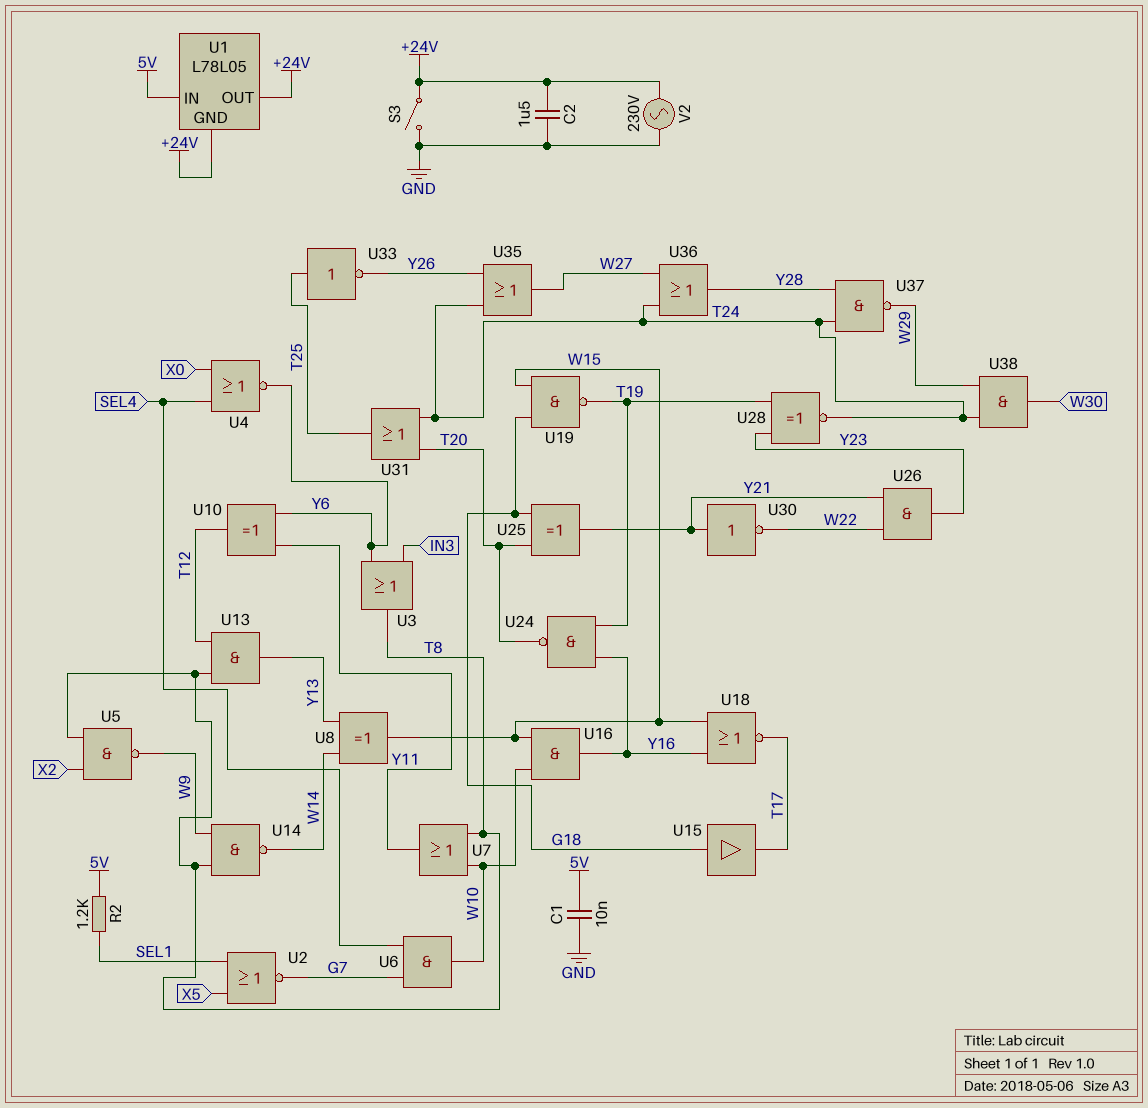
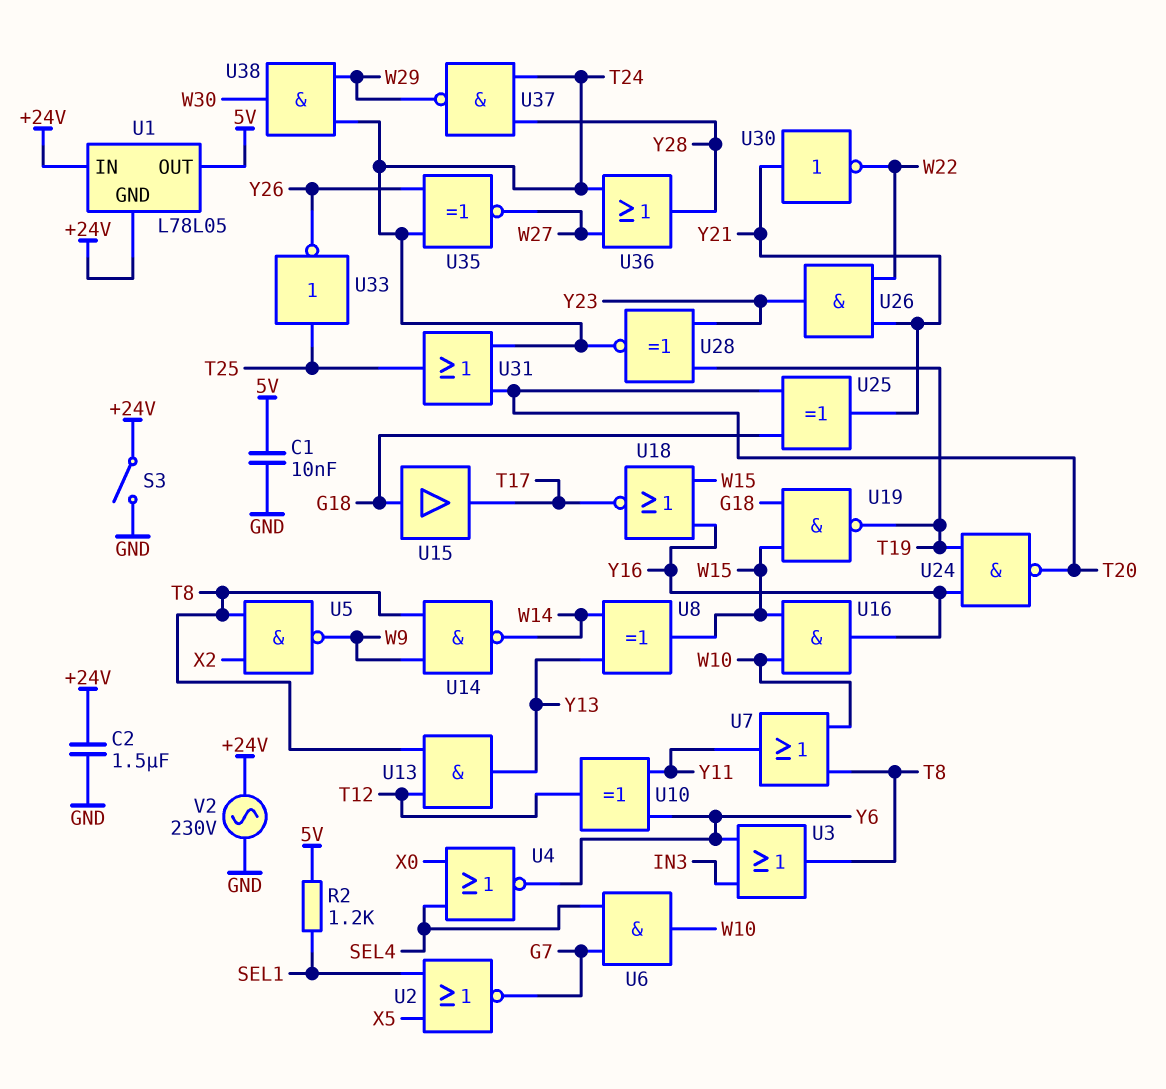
U1 pin IN: 5V -> +24V
U1 pin OUT: +24V -> 5V
U35: OR (in T24, in Y26, out W27) -> XNOR (in T24, in Y26, out W27)

